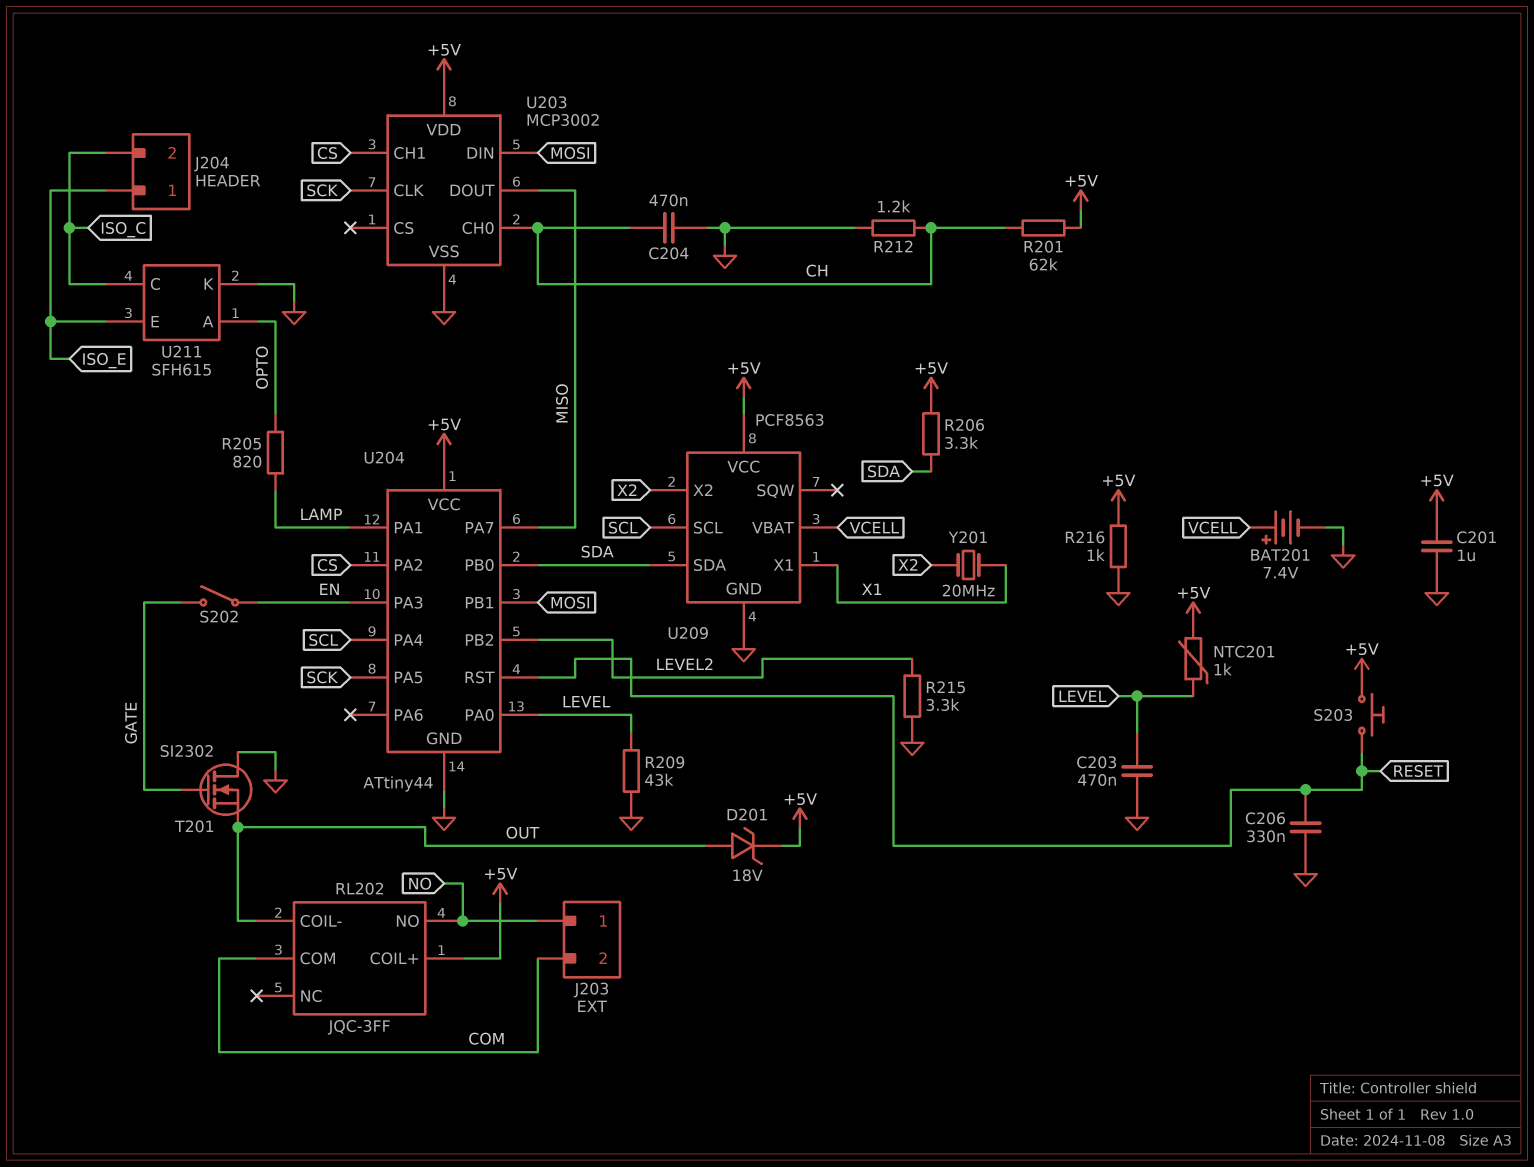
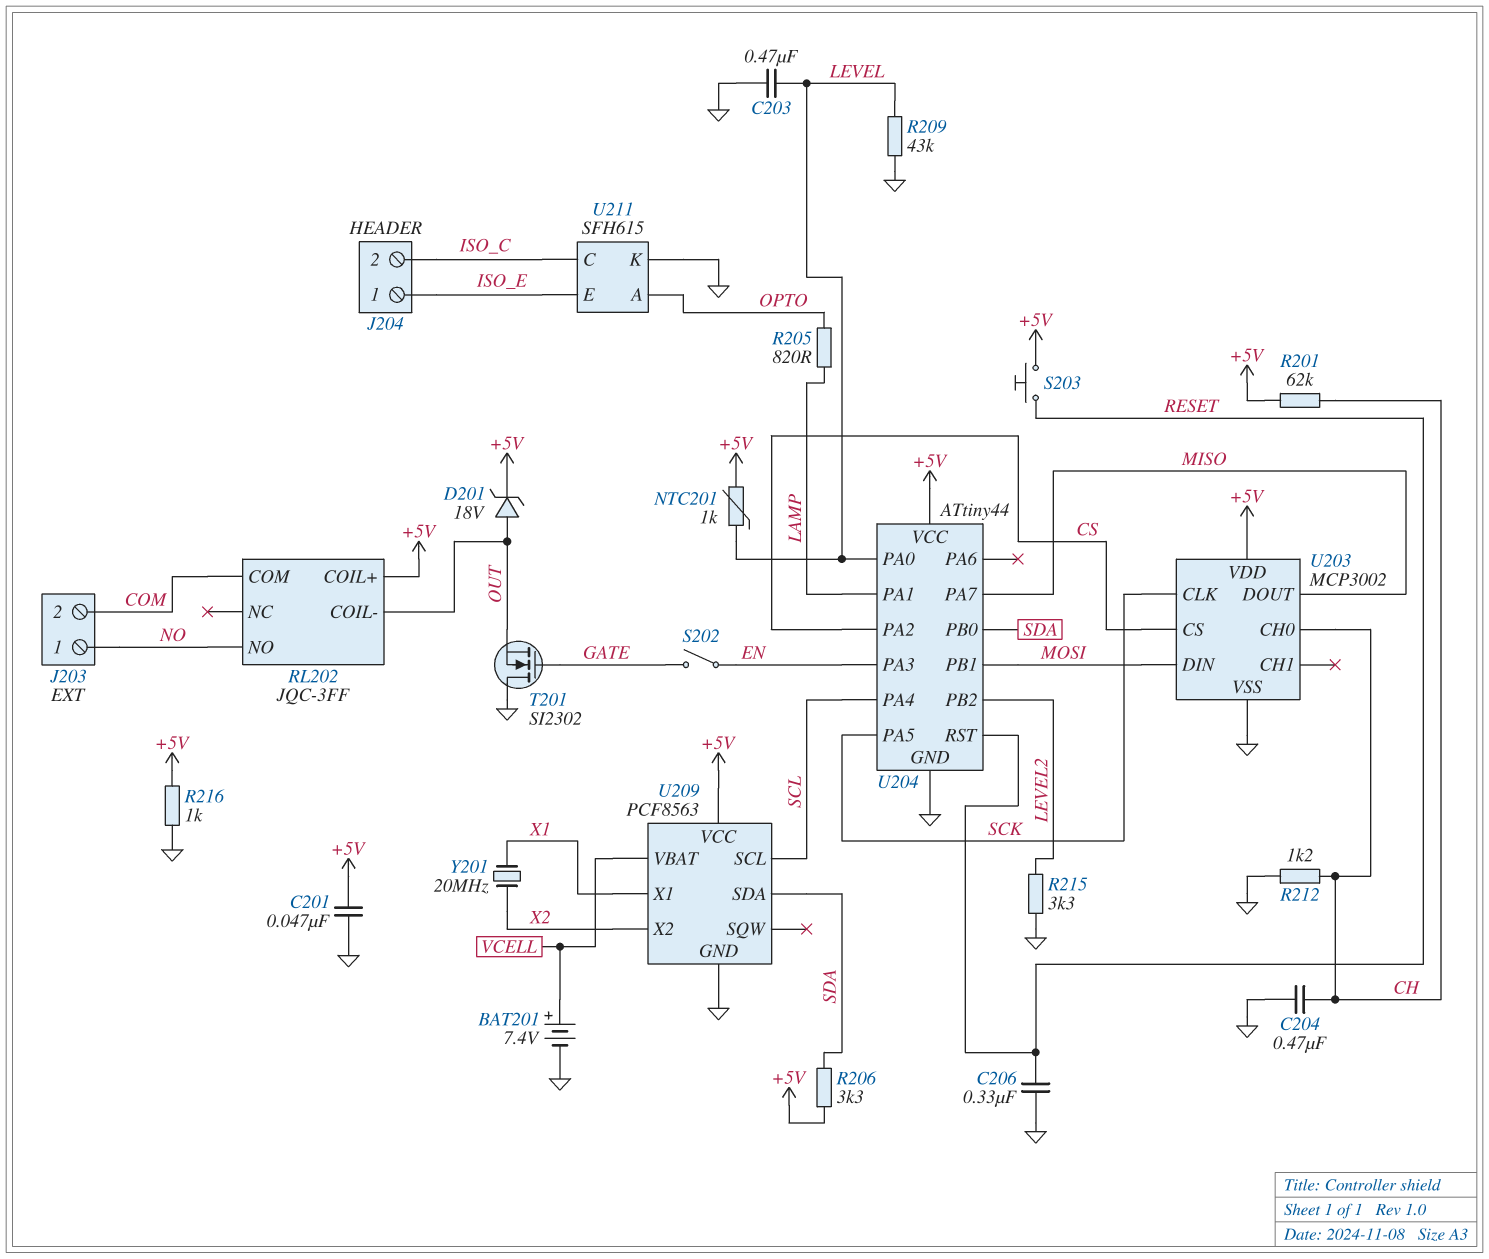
C201: 1uF (+5V, GND) -> 47nF (+5V, GND)
U203 pin CH1: CS -> none
U203 pin CS: none -> CS

